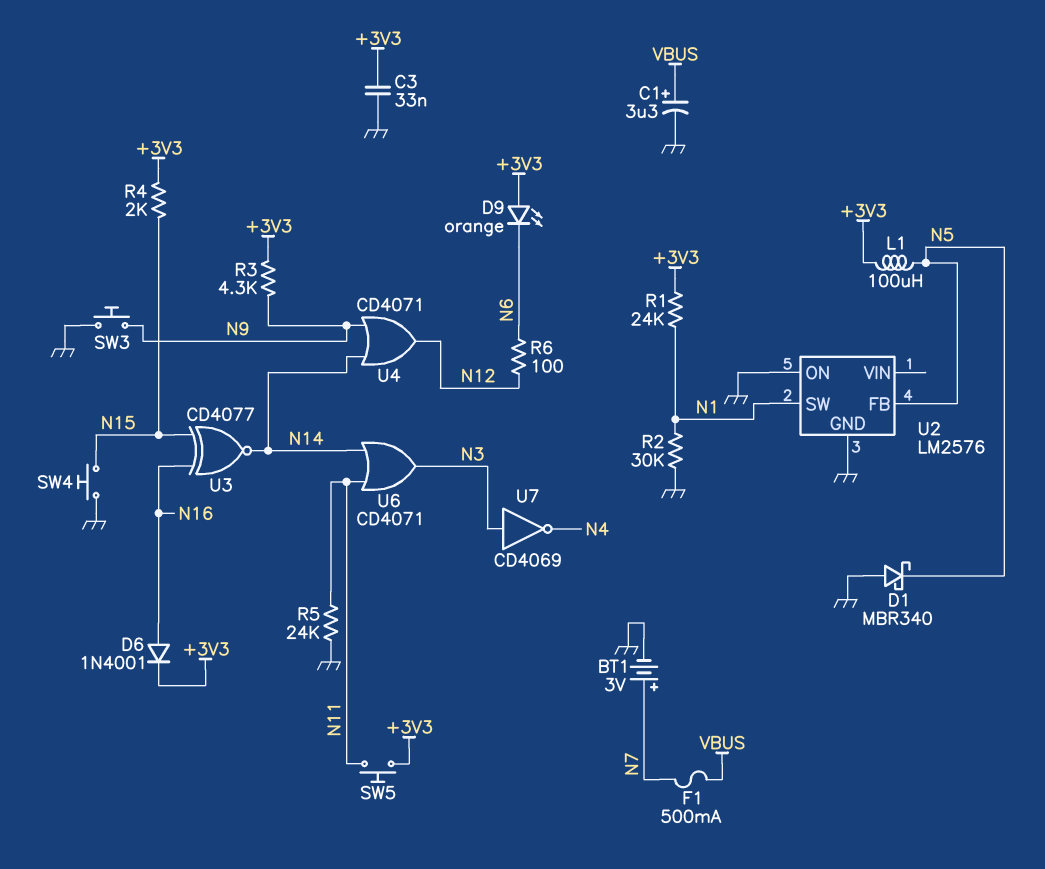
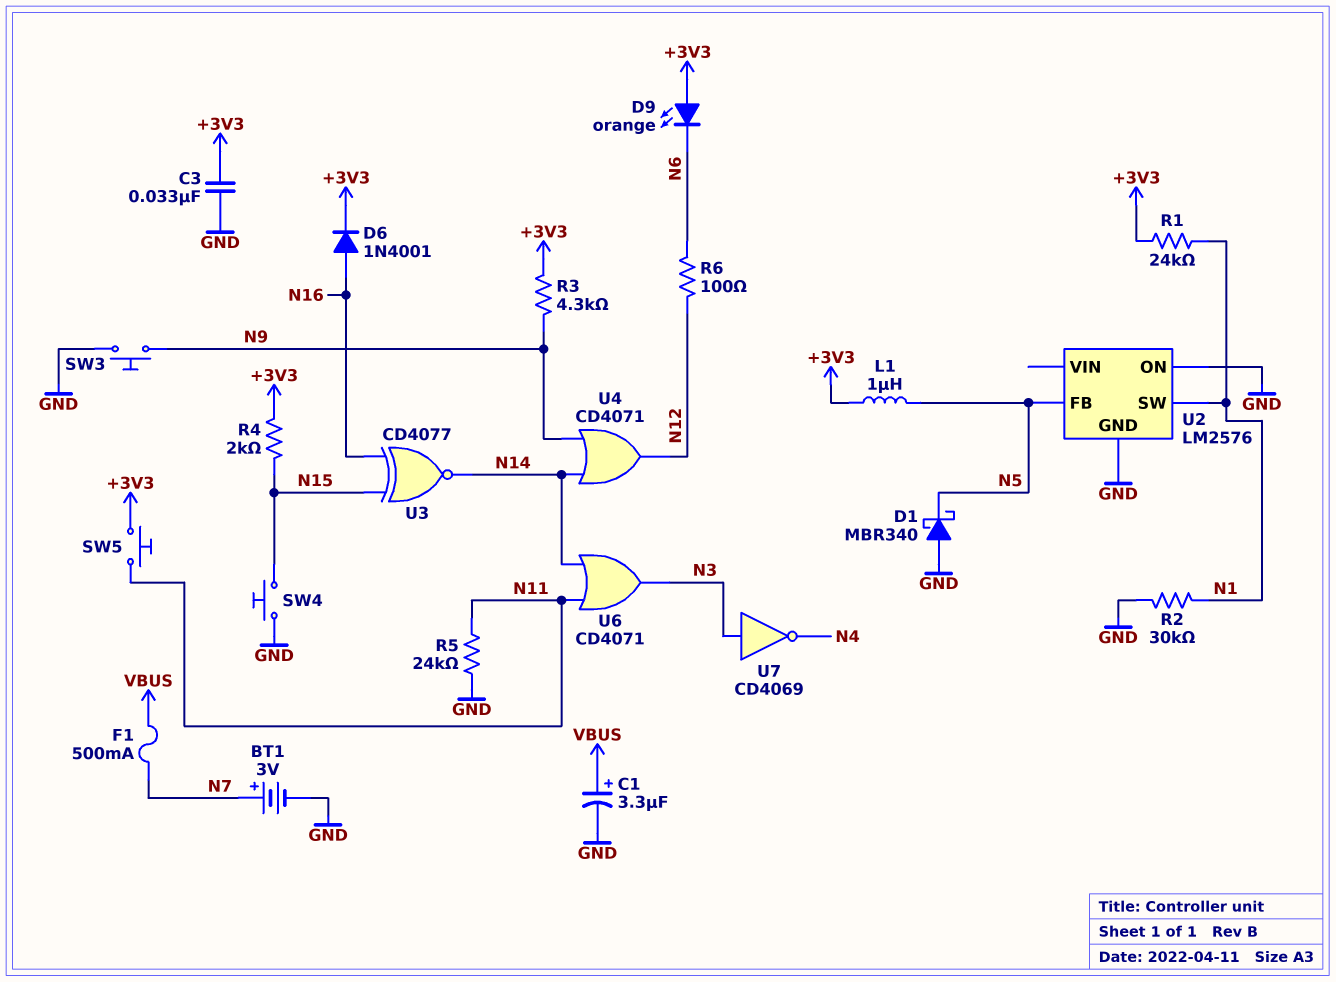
L1: 100uH (+3V3, N5) -> 1uH (+3V3, N5)

